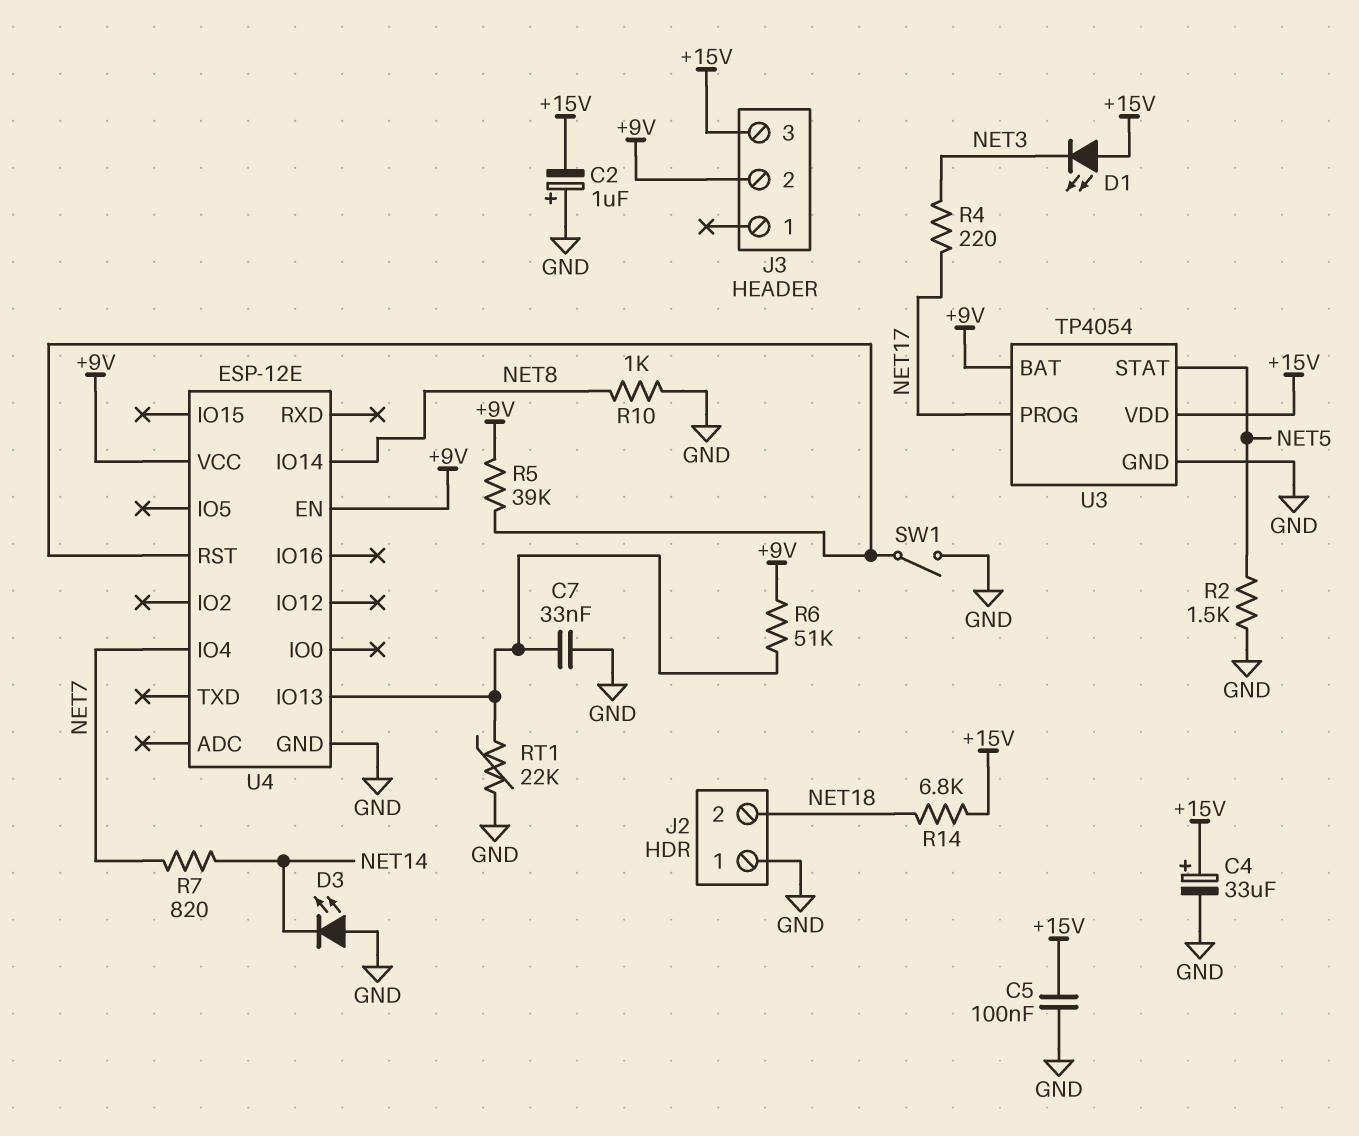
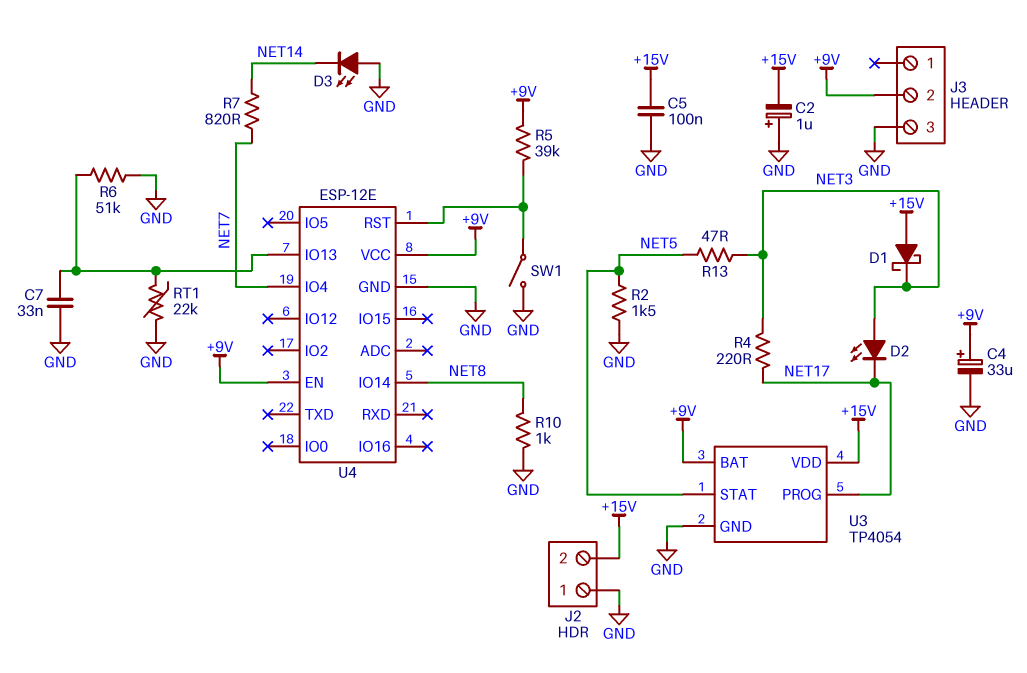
C4: 33uF (plus +15V, minus GND) -> 33uF (plus +9V, minus GND)
D1: LED (A +15V, K NET3) -> schottky (A +15V, K NET3)
D2: none -> LED (A NET3, K NET17)
J2 pin 2: NET18 -> +15V
J3 pin 3: +15V -> GND
R6: 51k (+9V, U4/IO13) -> 51k (GND, U4/IO13)
R13: none -> 47 (NET3, NET5)
R14: 6.8k (+15V, NET18) -> none

